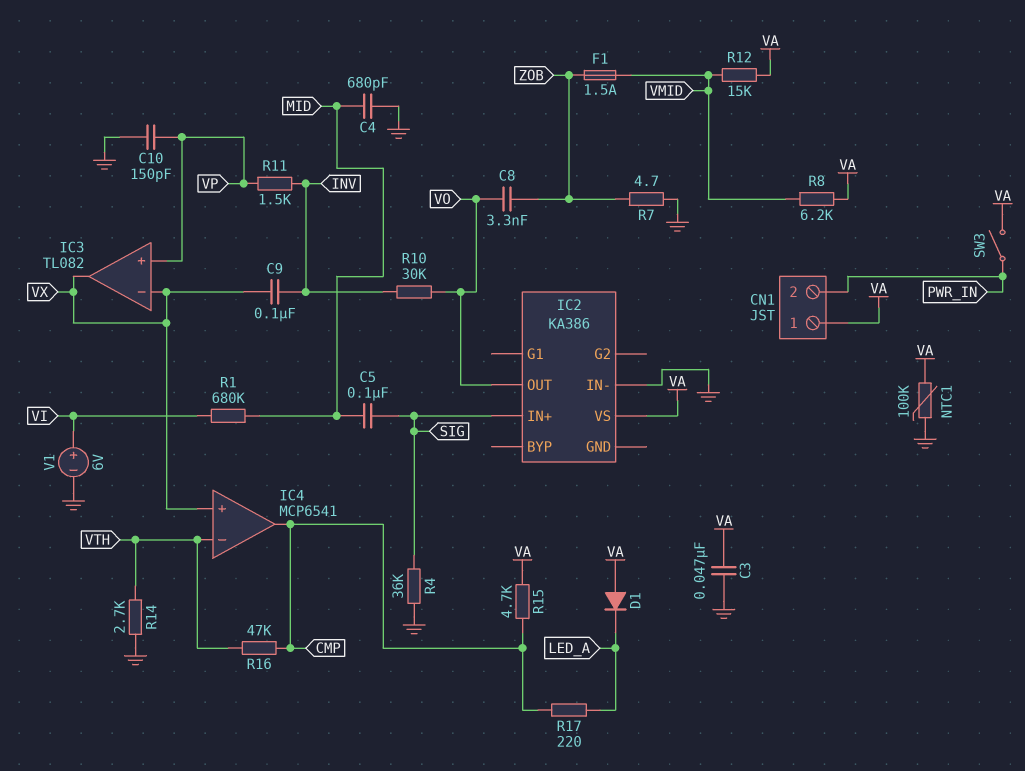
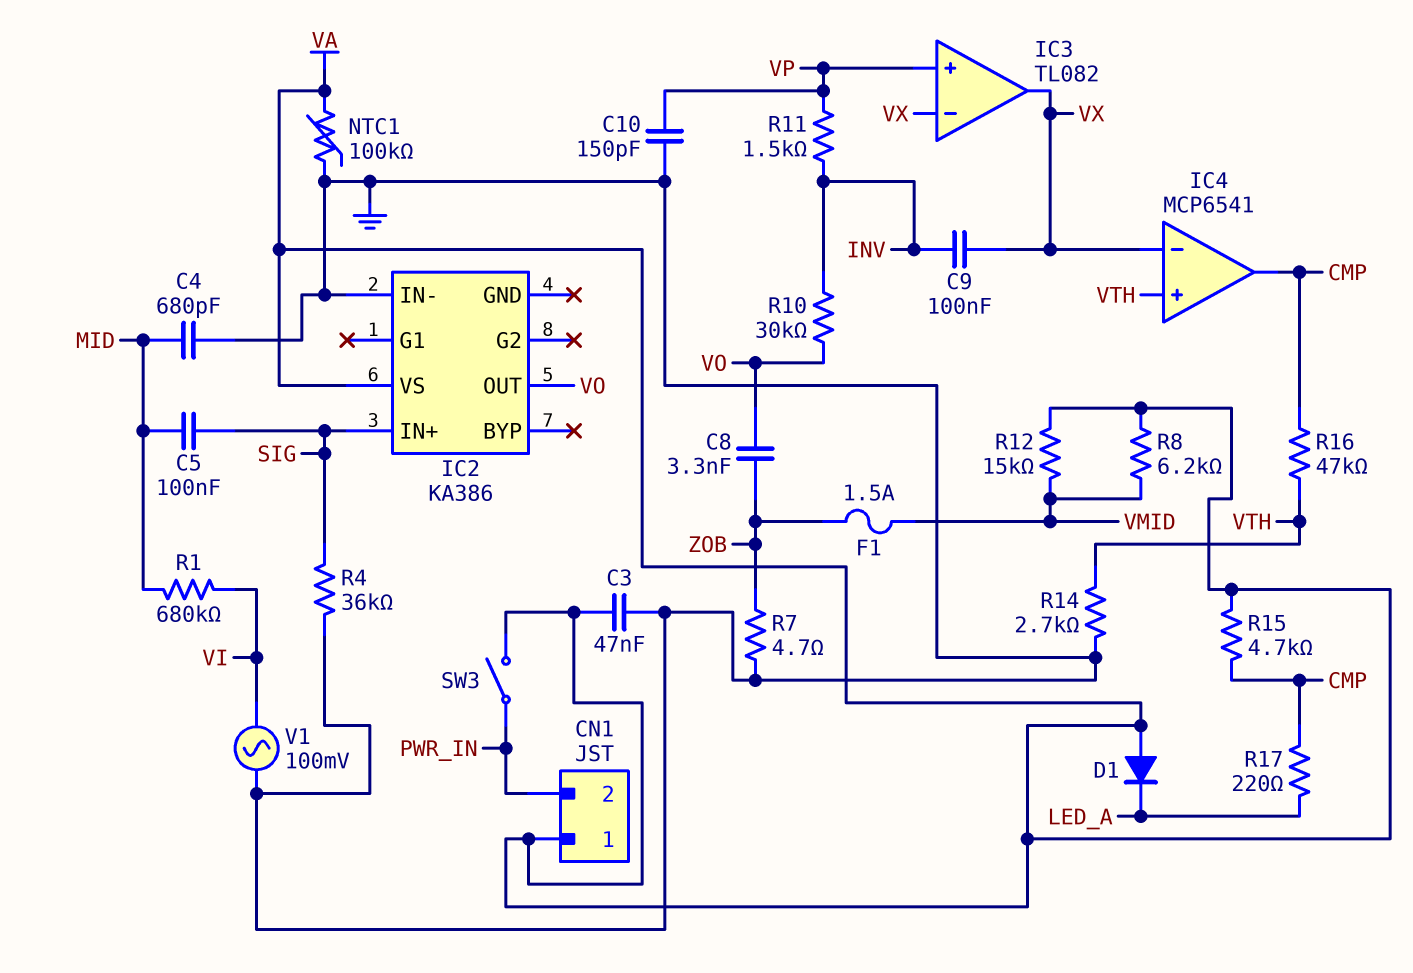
IC4 pin in+: VX -> VTH
IC4 pin in-: VTH -> VX
V1: 6V (plus VI, minus GND) -> AC 100mV (GND, VI)

